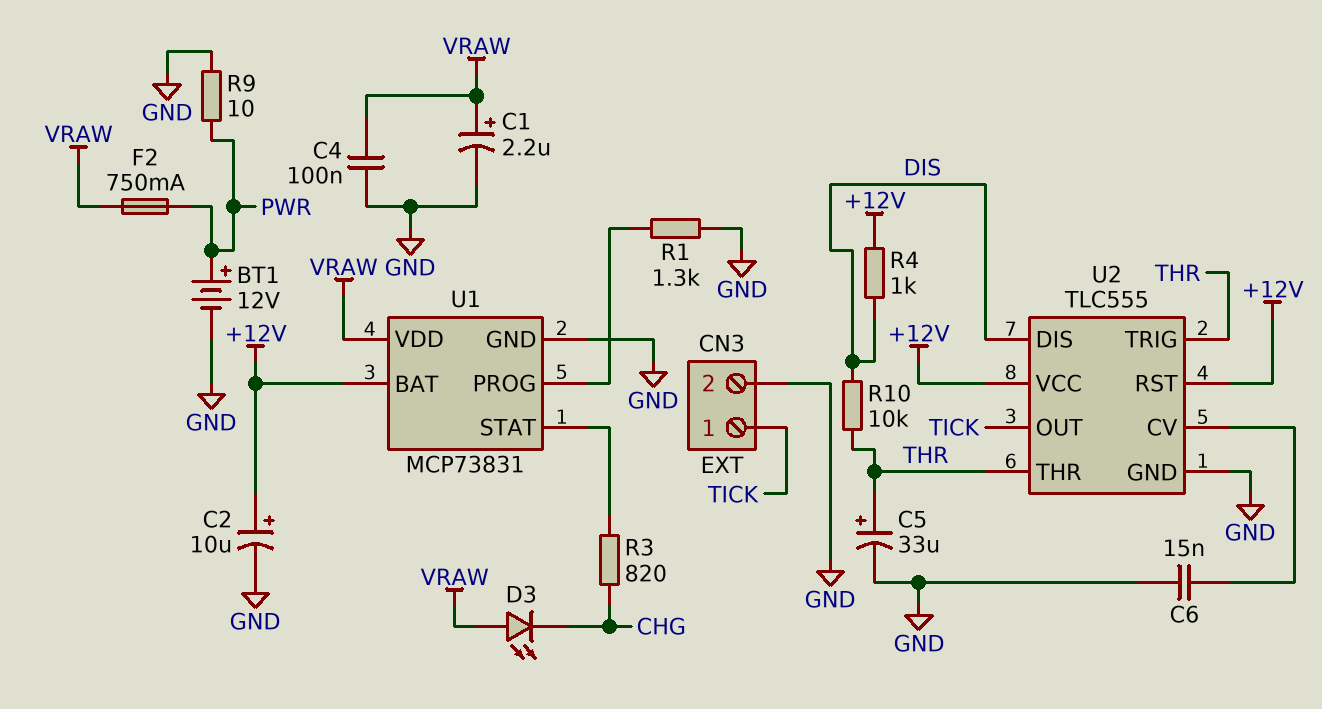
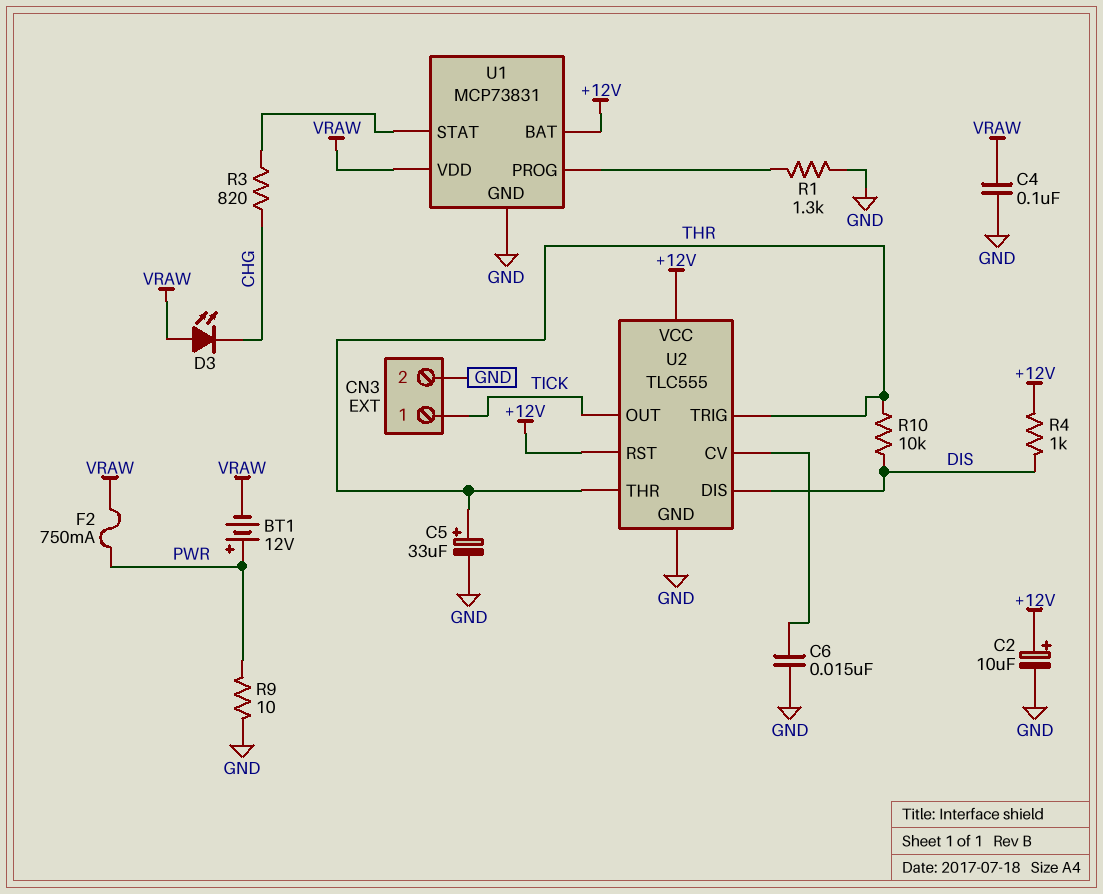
BT1: 12V (plus PWR, minus GND) -> 12V (plus PWR, minus VRAW)
C1: 2.2uF (plus VRAW, minus GND) -> none

